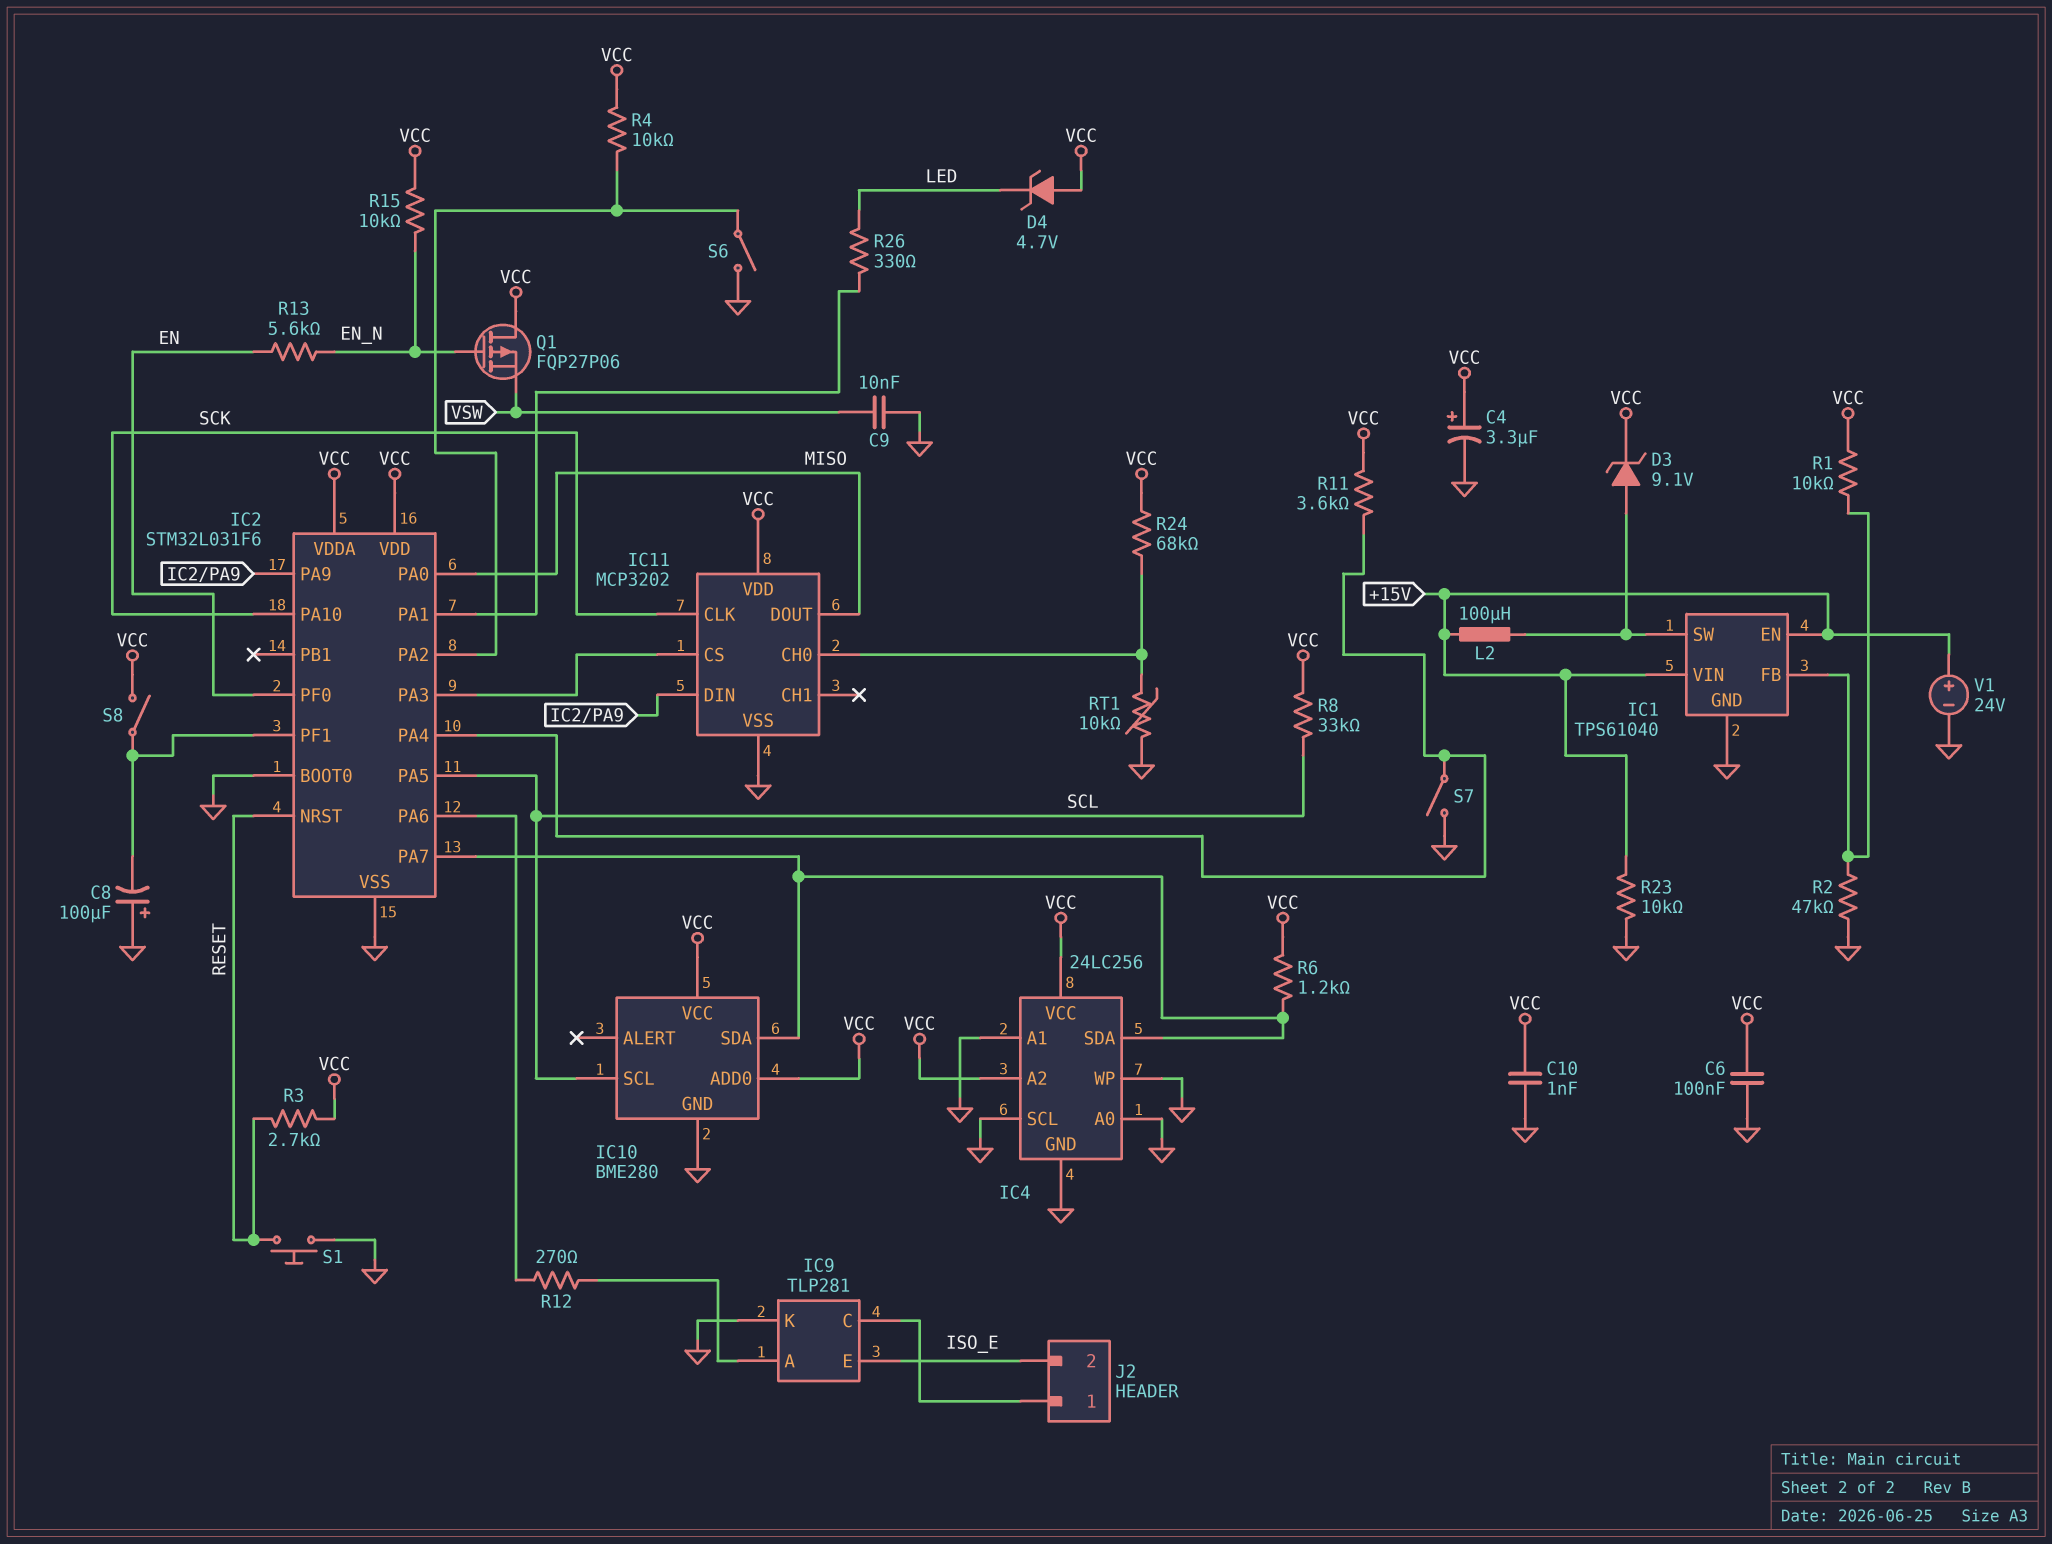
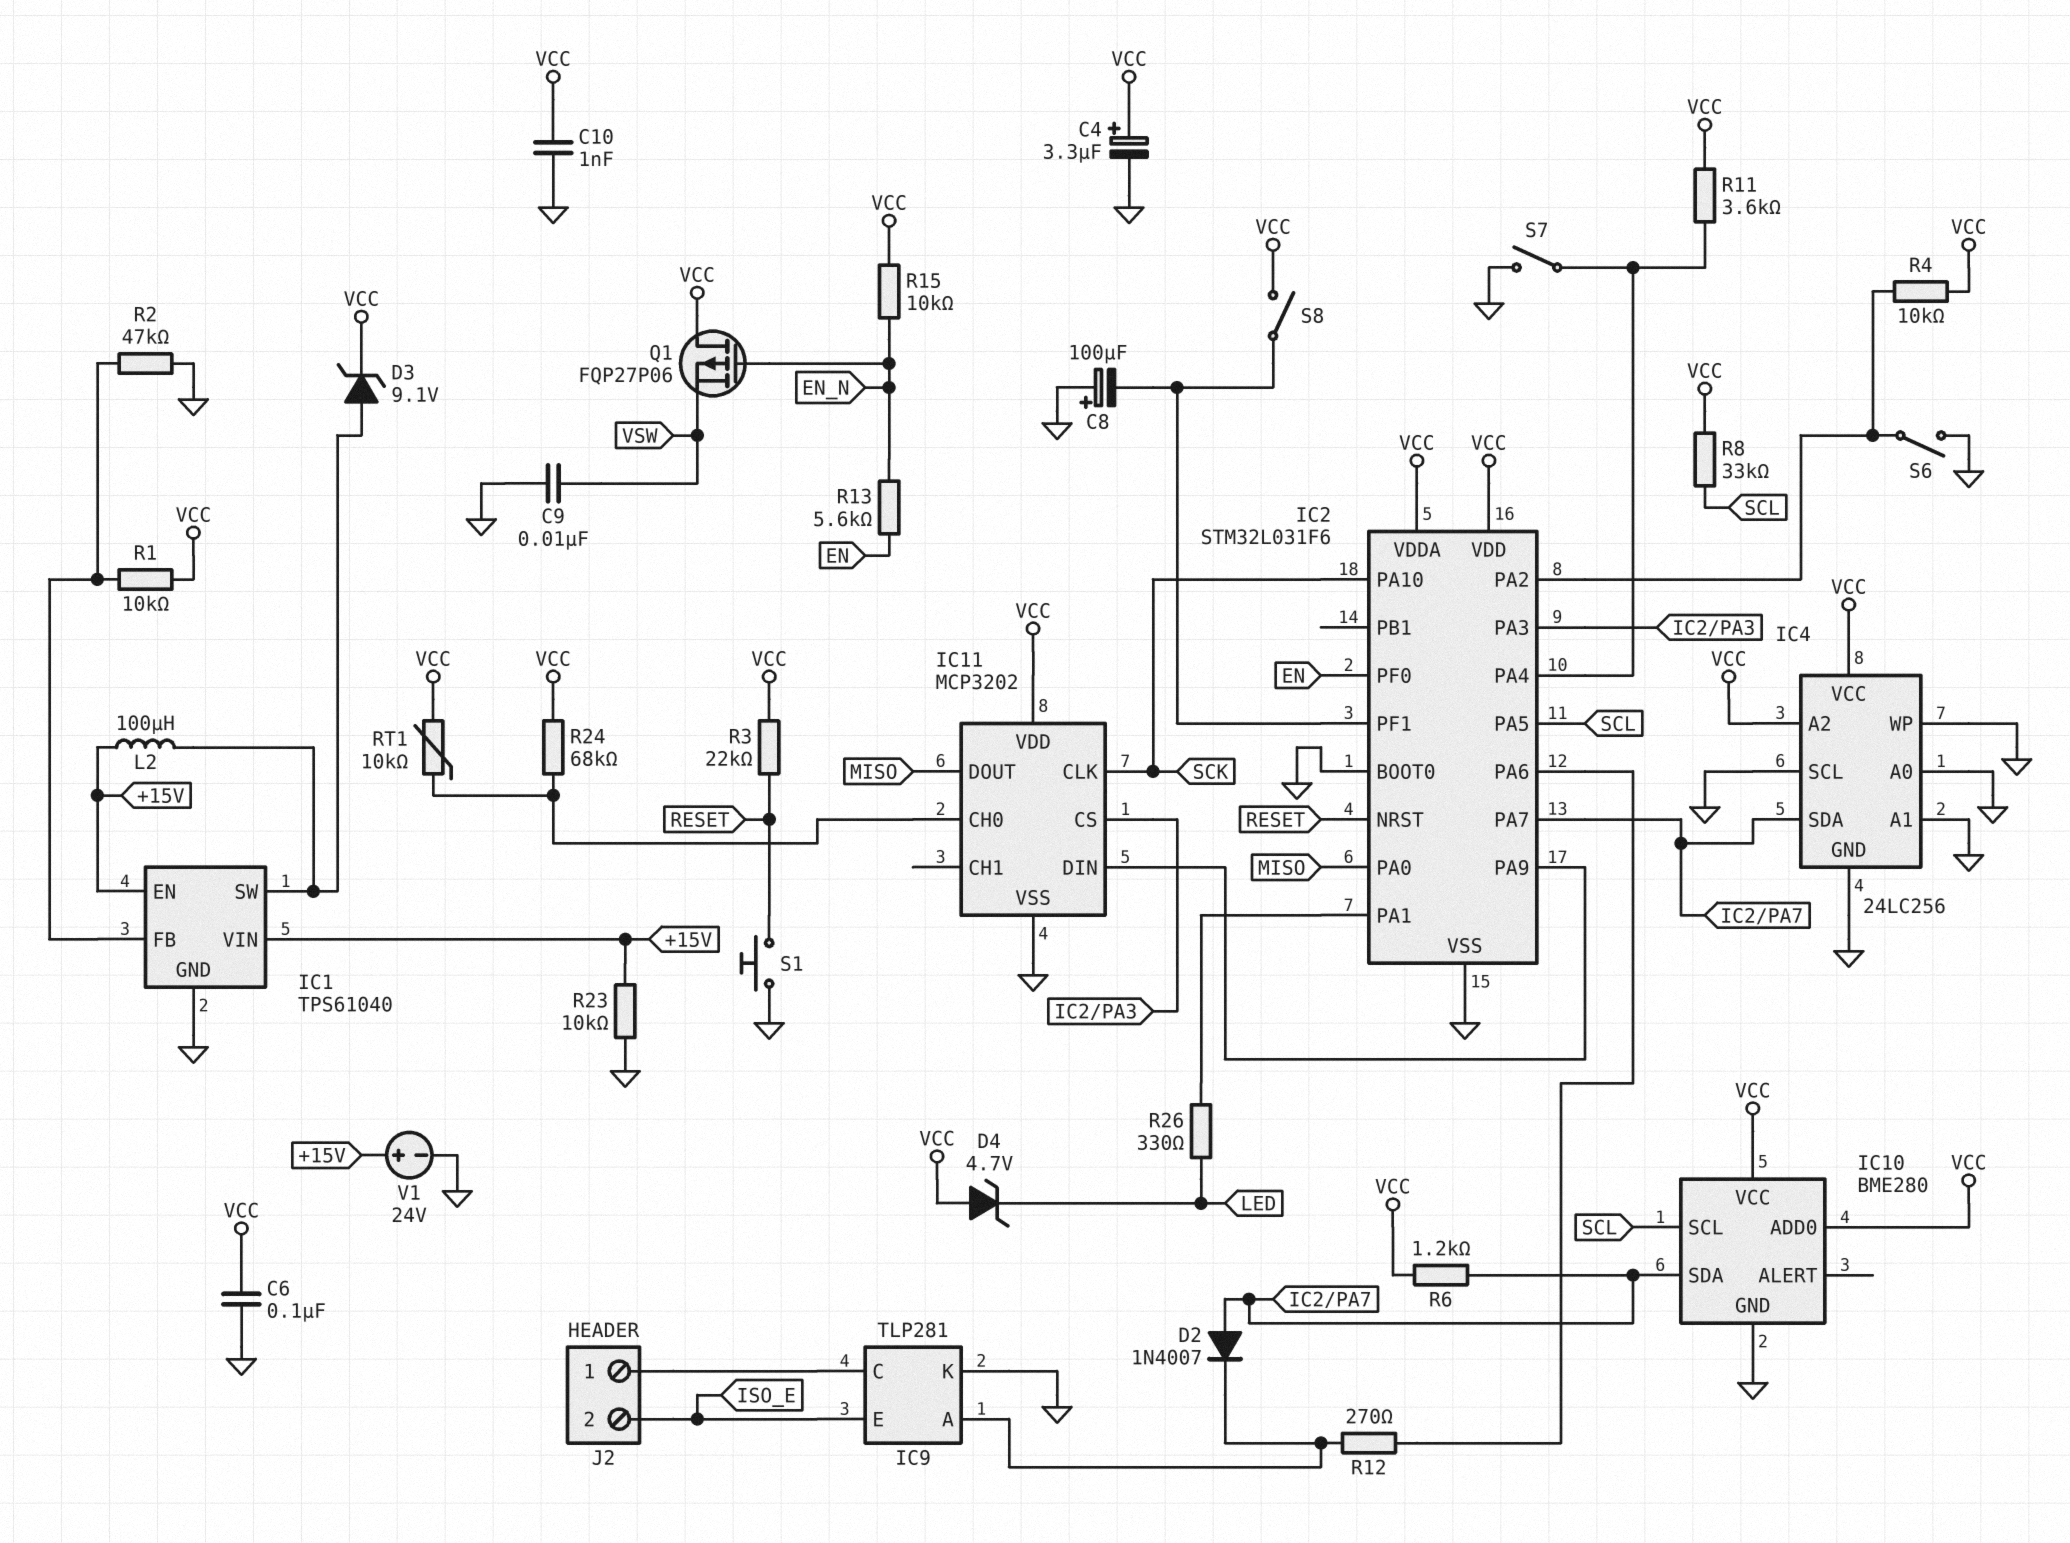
D2: none -> diode 1N4007 (A IC2/PA7, K IC9/A)
R3: 2.7k (RESET, VCC) -> 22k (RESET, VCC)
RT1: 10k (GND, IC11/CH0) -> 10k (IC11/CH0, VCC)

